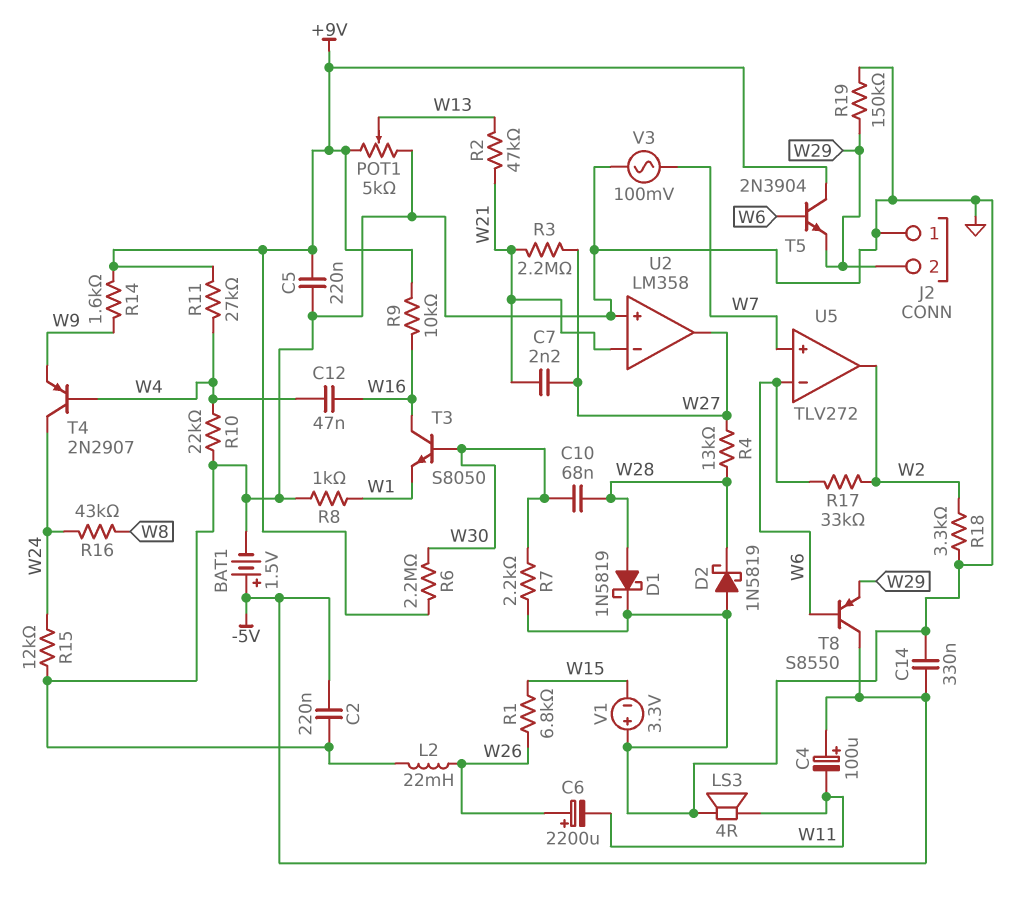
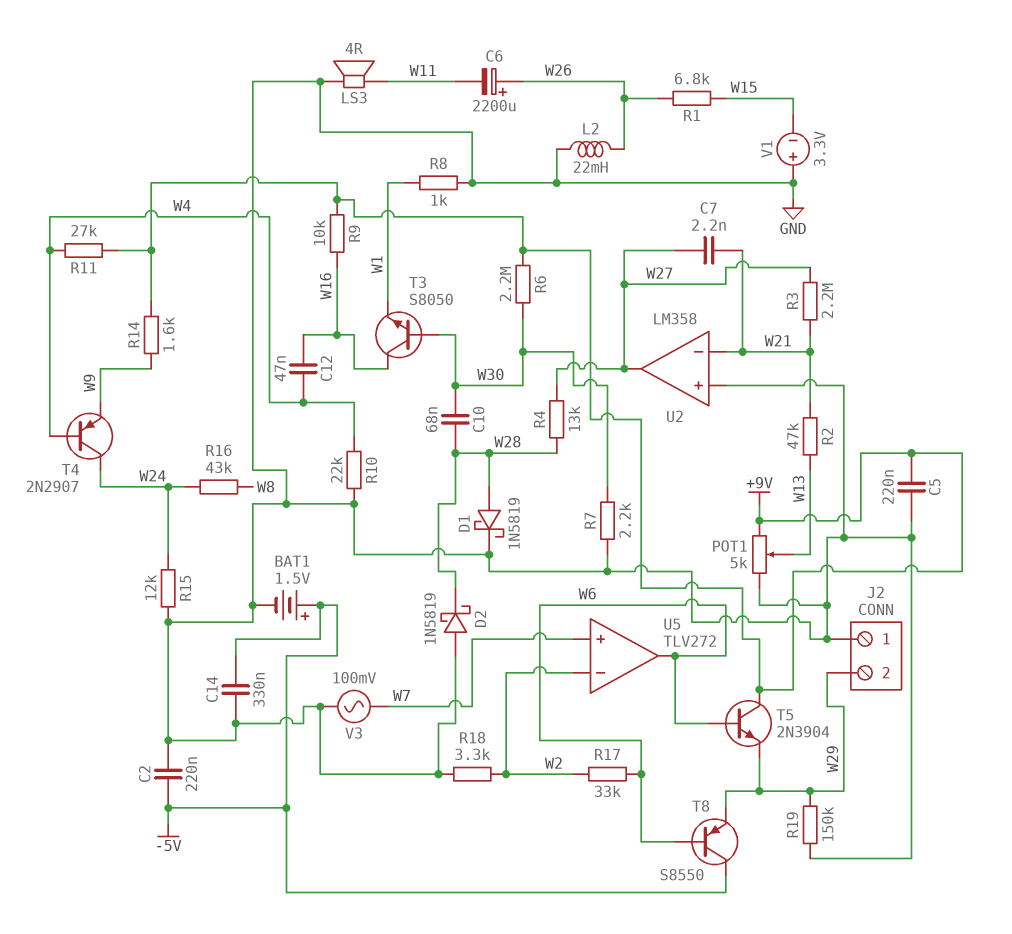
C4: 100uF (plus -5V, minus W11) -> none
U5 pin in-: W6 -> W2
U5 pin out: W2 -> W6

